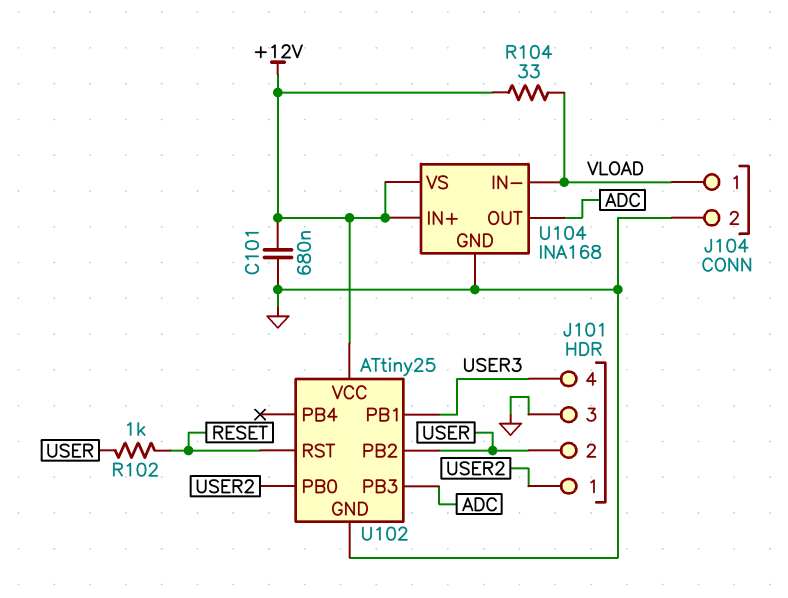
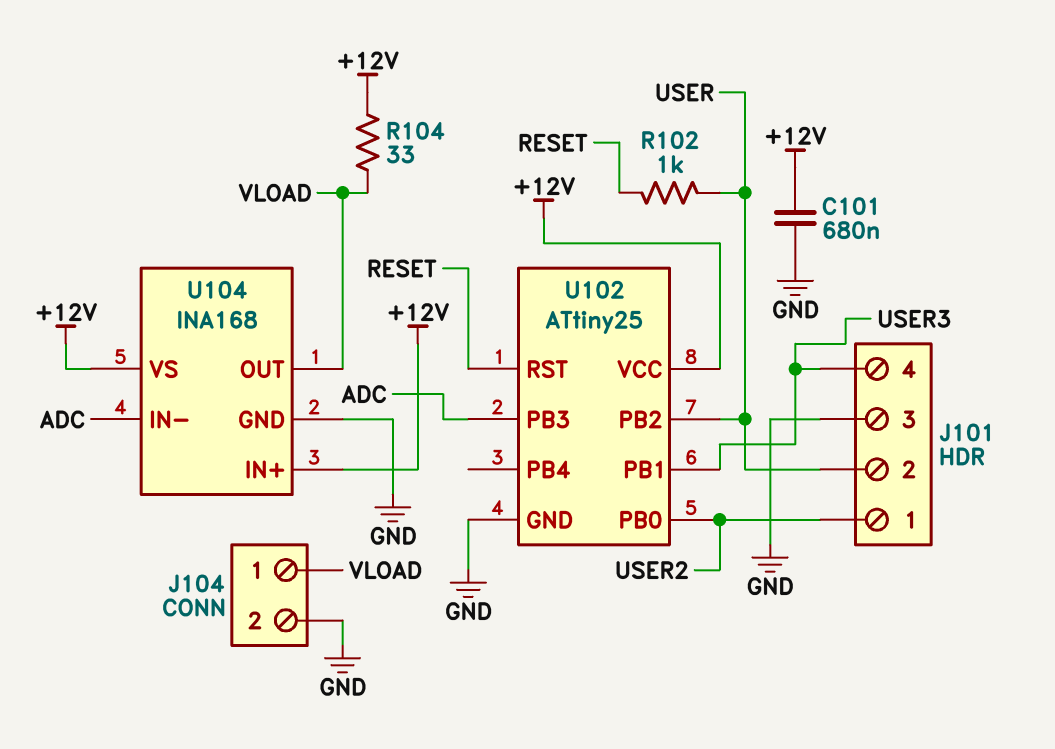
U104 pin IN-: VLOAD -> ADC
U104 pin OUT: ADC -> VLOAD

